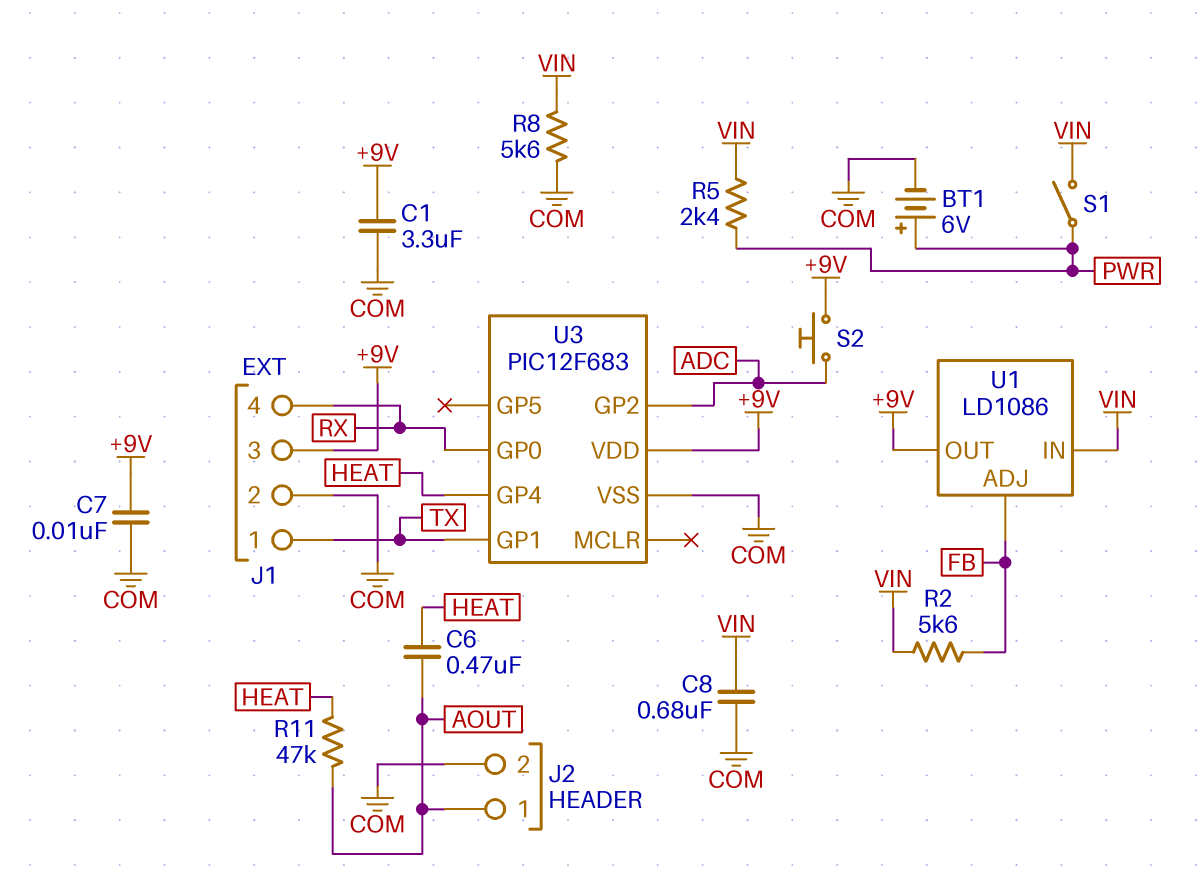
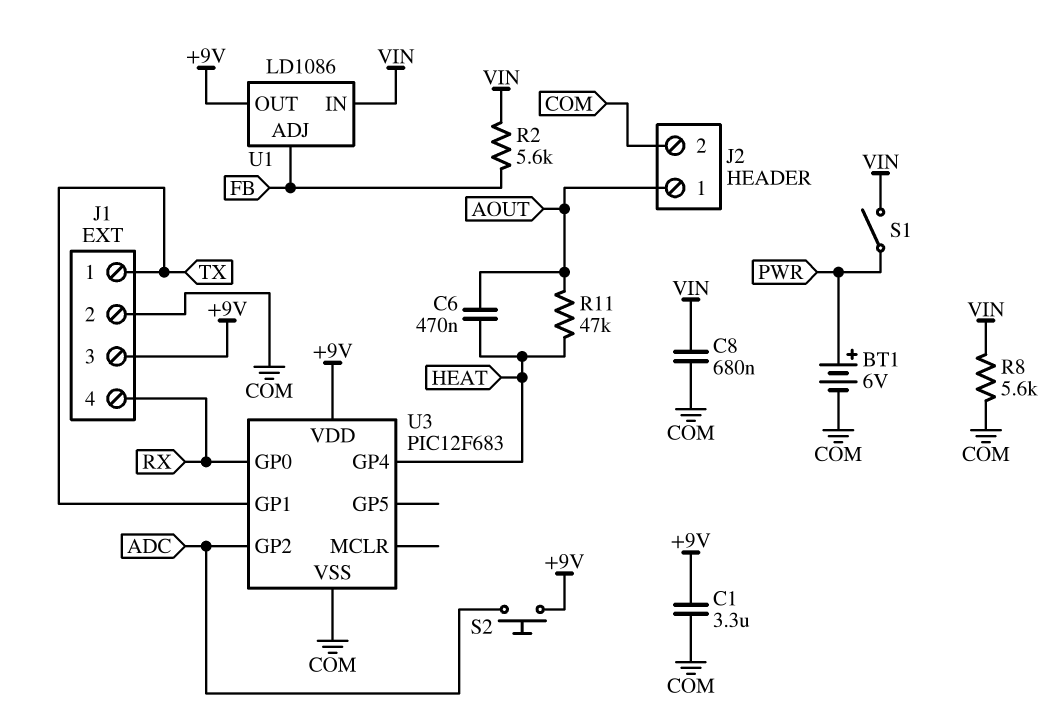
C7: 10nF (+9V, COM) -> none
R5: 2.4k (PWR, VIN) -> none

